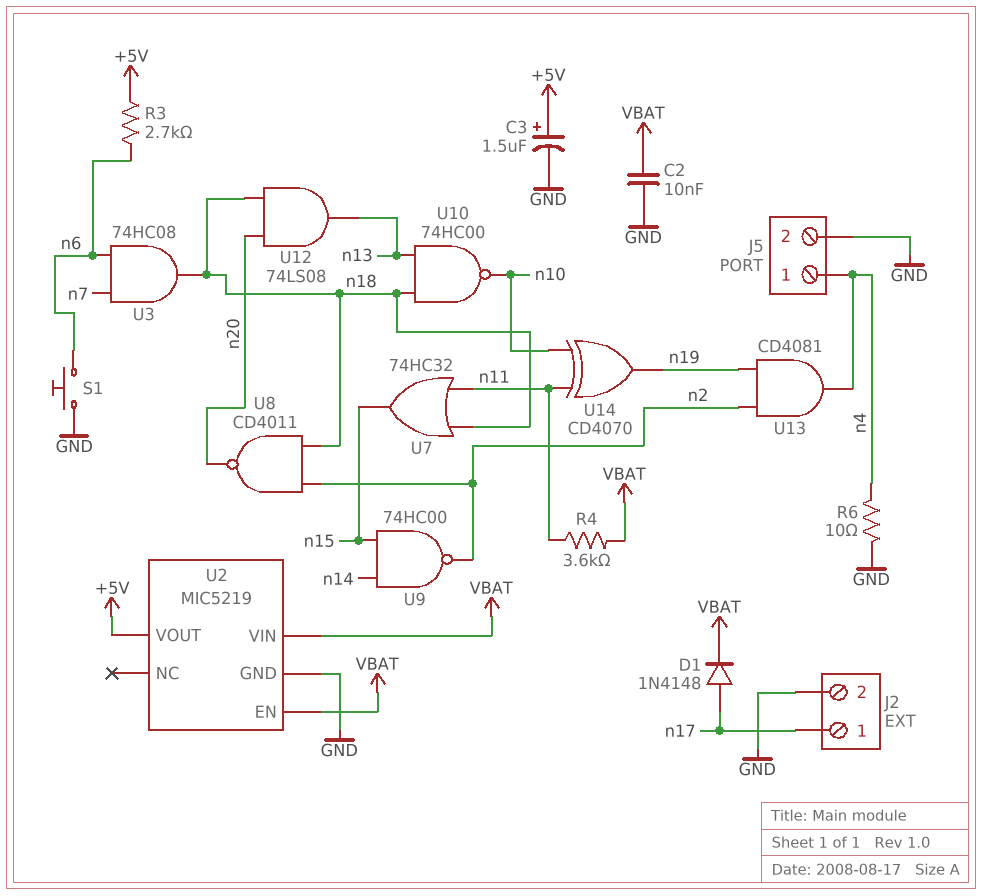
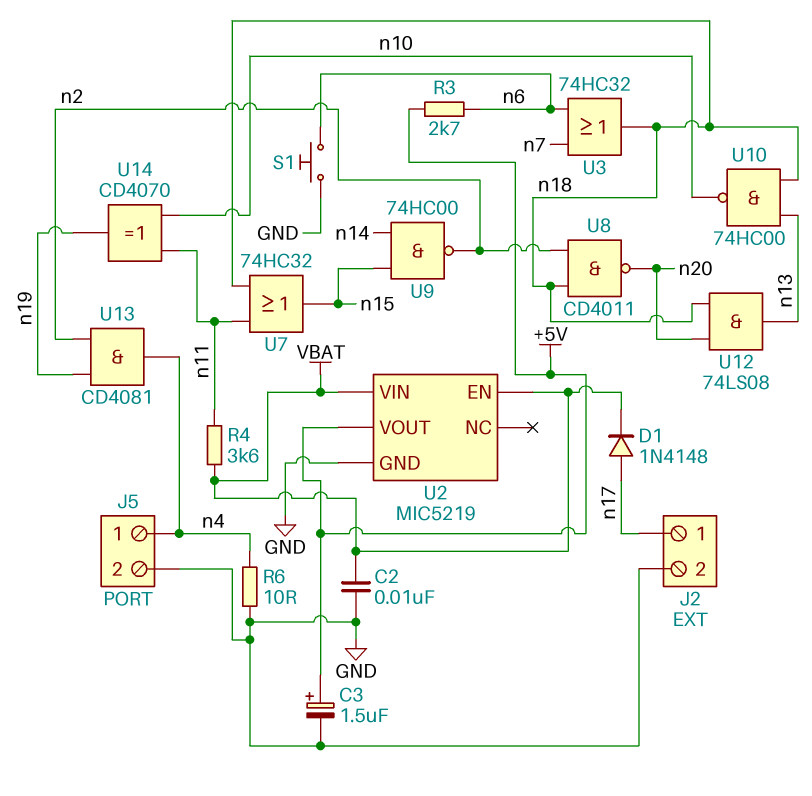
U3: AND 74HC08 (in n6, in n7, out n18) -> OR 74HC32 (in n6, in n7, out n18)

